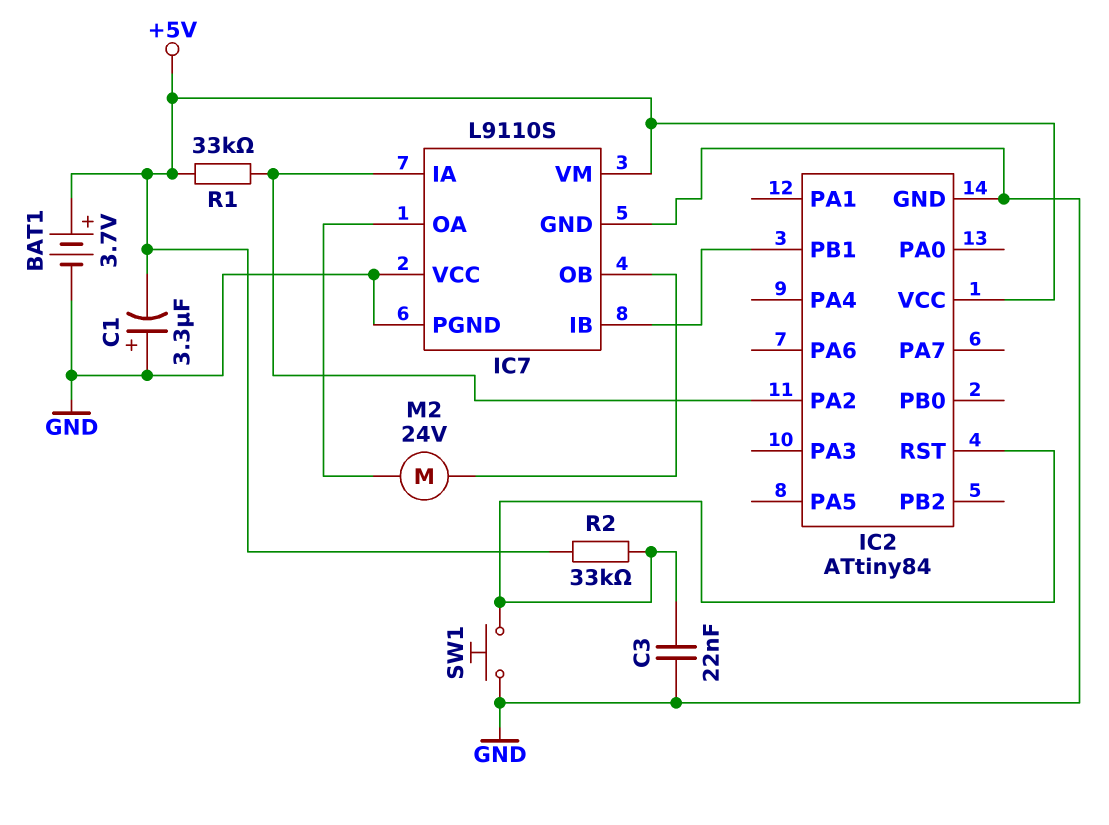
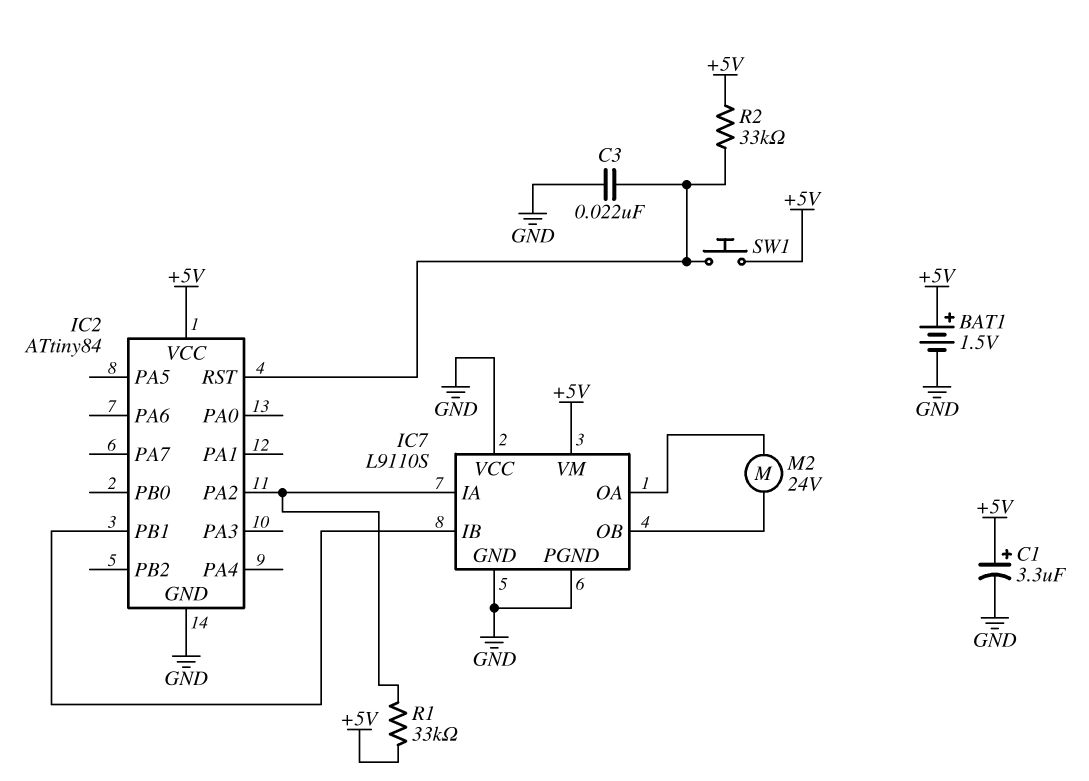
BAT1: 3.7V (plus +5V, minus GND) -> 1.5V (plus +5V, minus GND)
C1: 3.3uF (plus GND, minus +5V) -> 3.3uF (plus +5V, minus GND)
SW1: button (GND, IC2/RST) -> button (+5V, IC2/RST)

